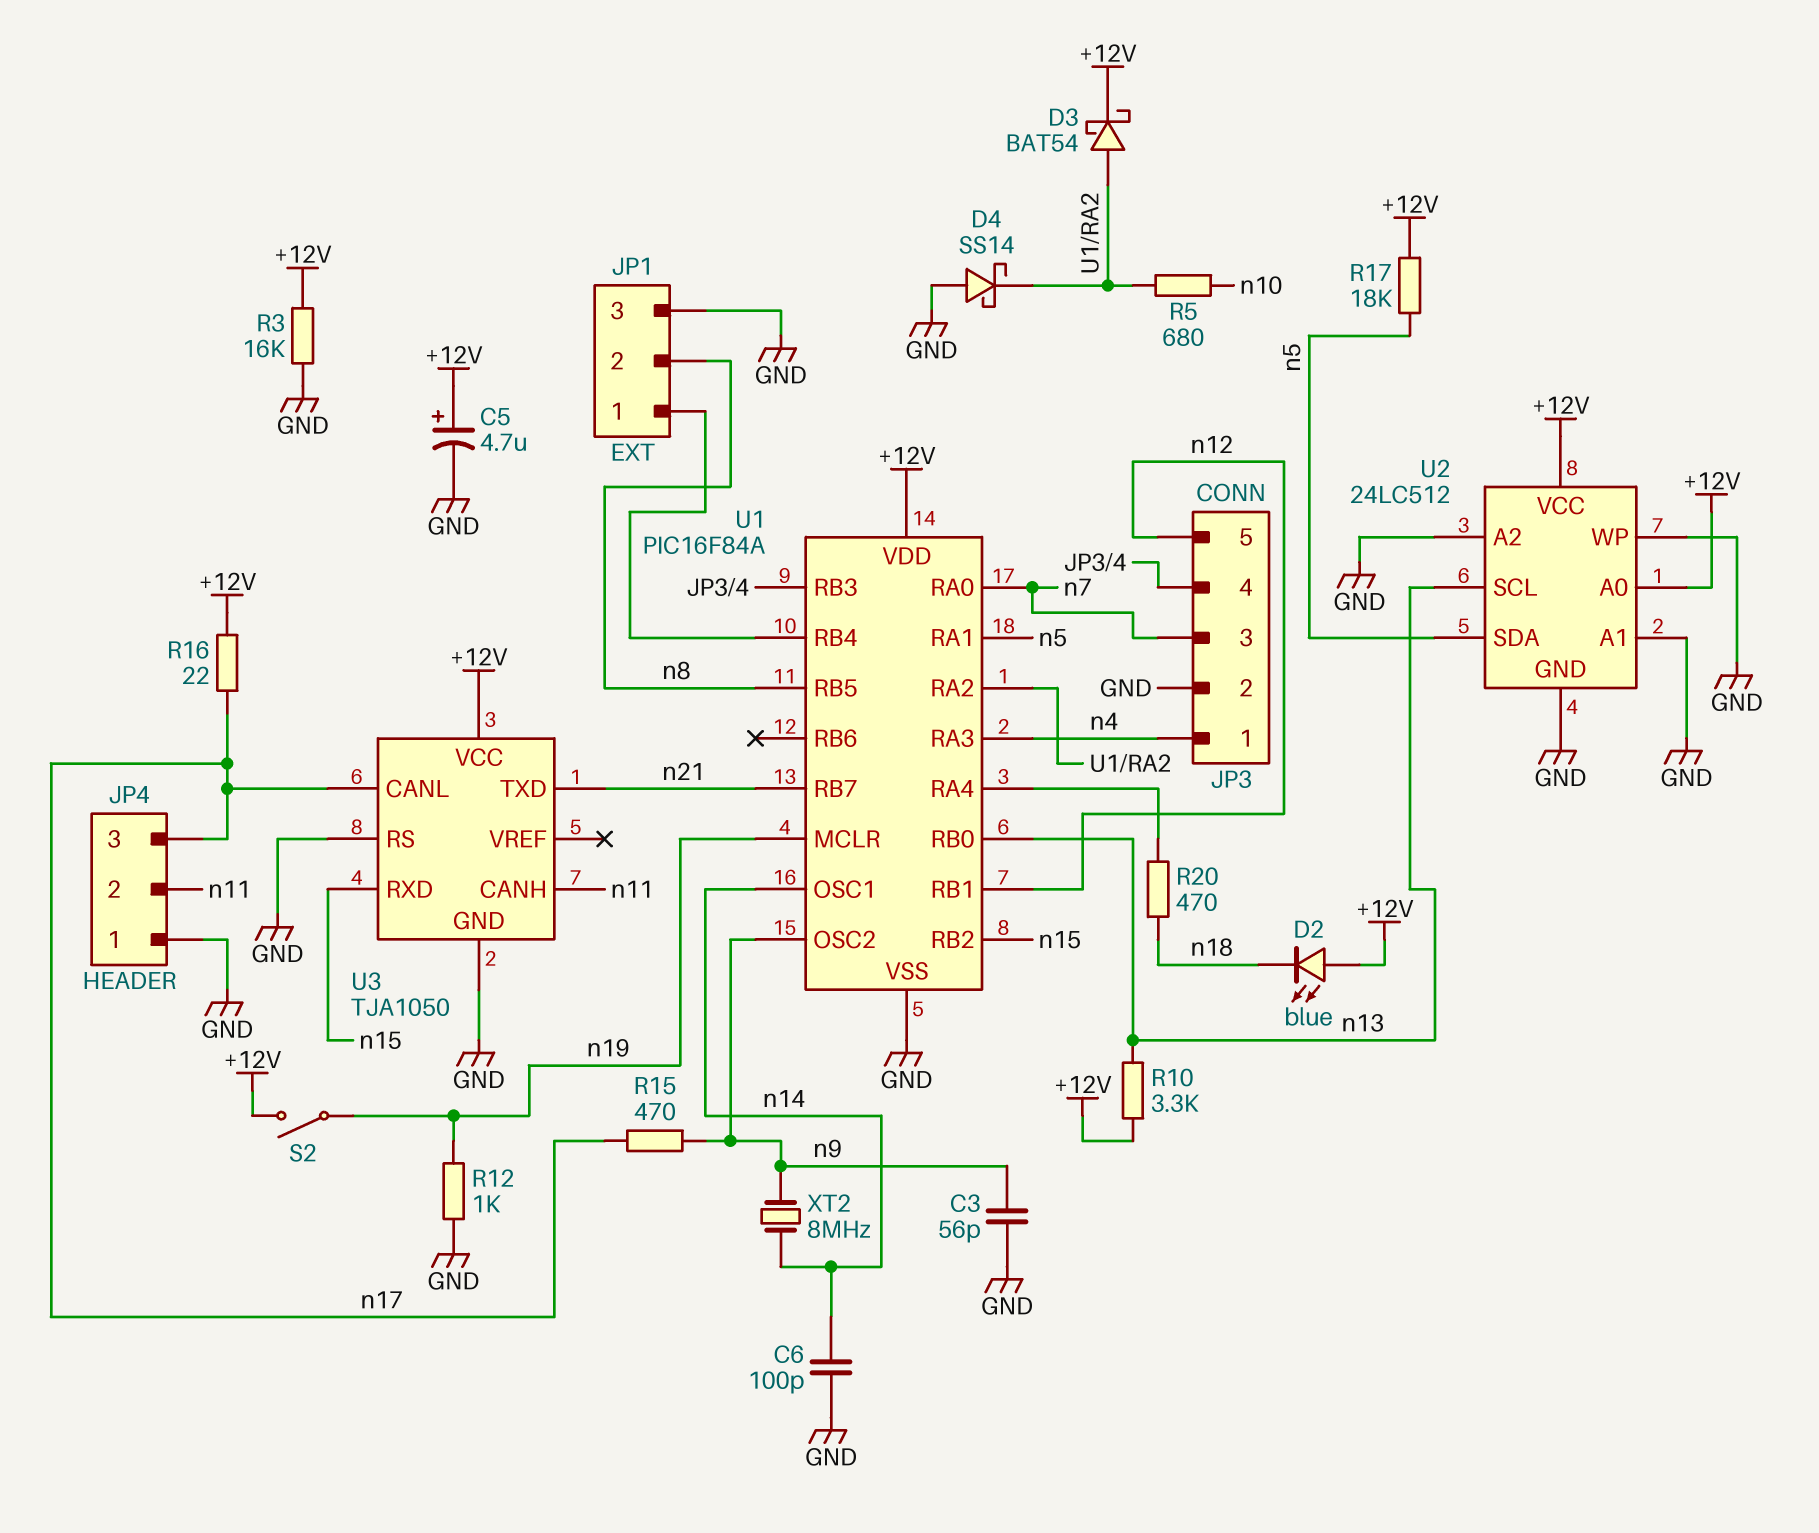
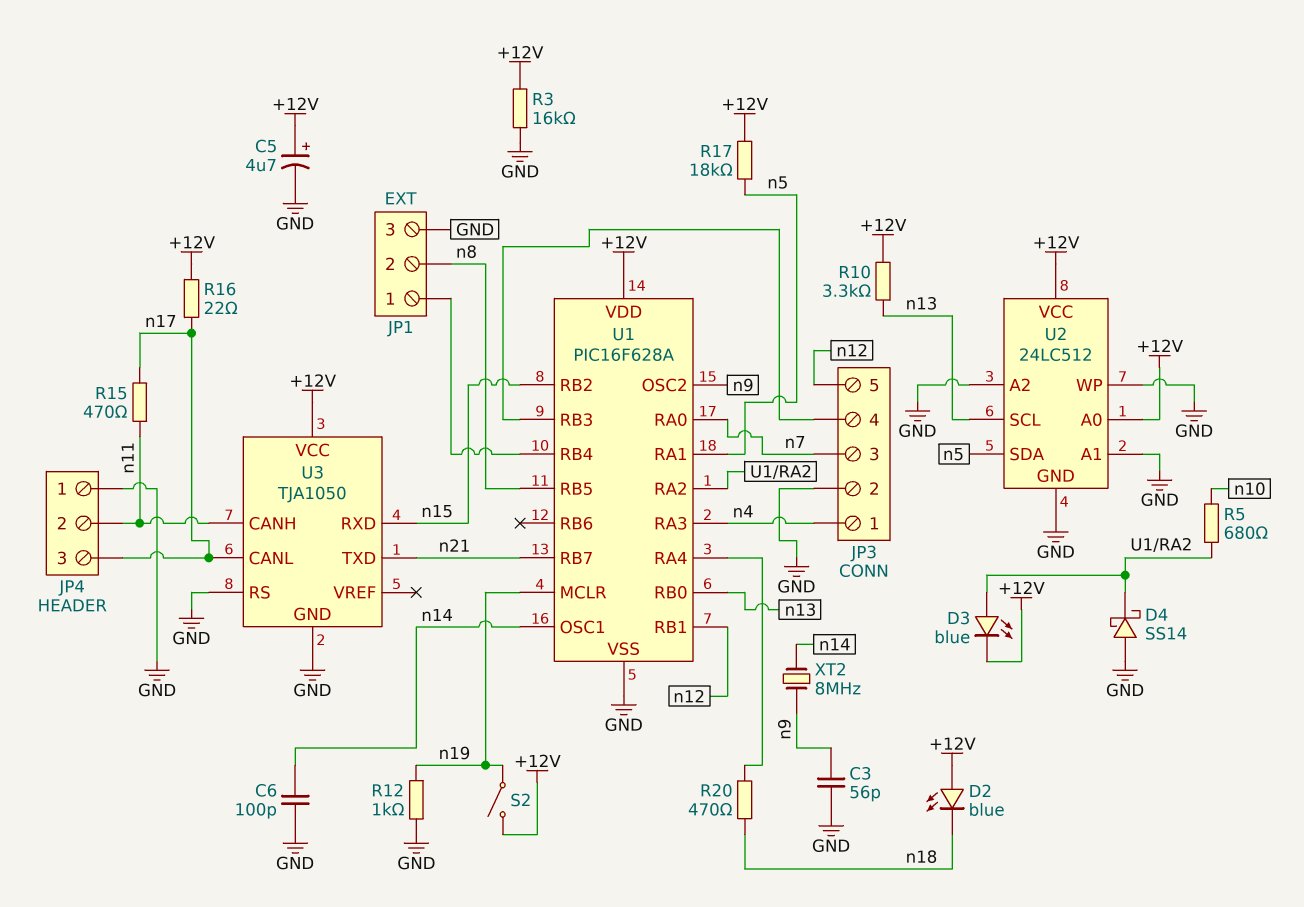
D3: schottky BAT54 (A U1/RA2, K +12V) -> LED blue (A U1/RA2, K +12V)
R15: 470 (n9, n17) -> 470 (n11, n17)
U1: PIC16F84A -> PIC16F628A

